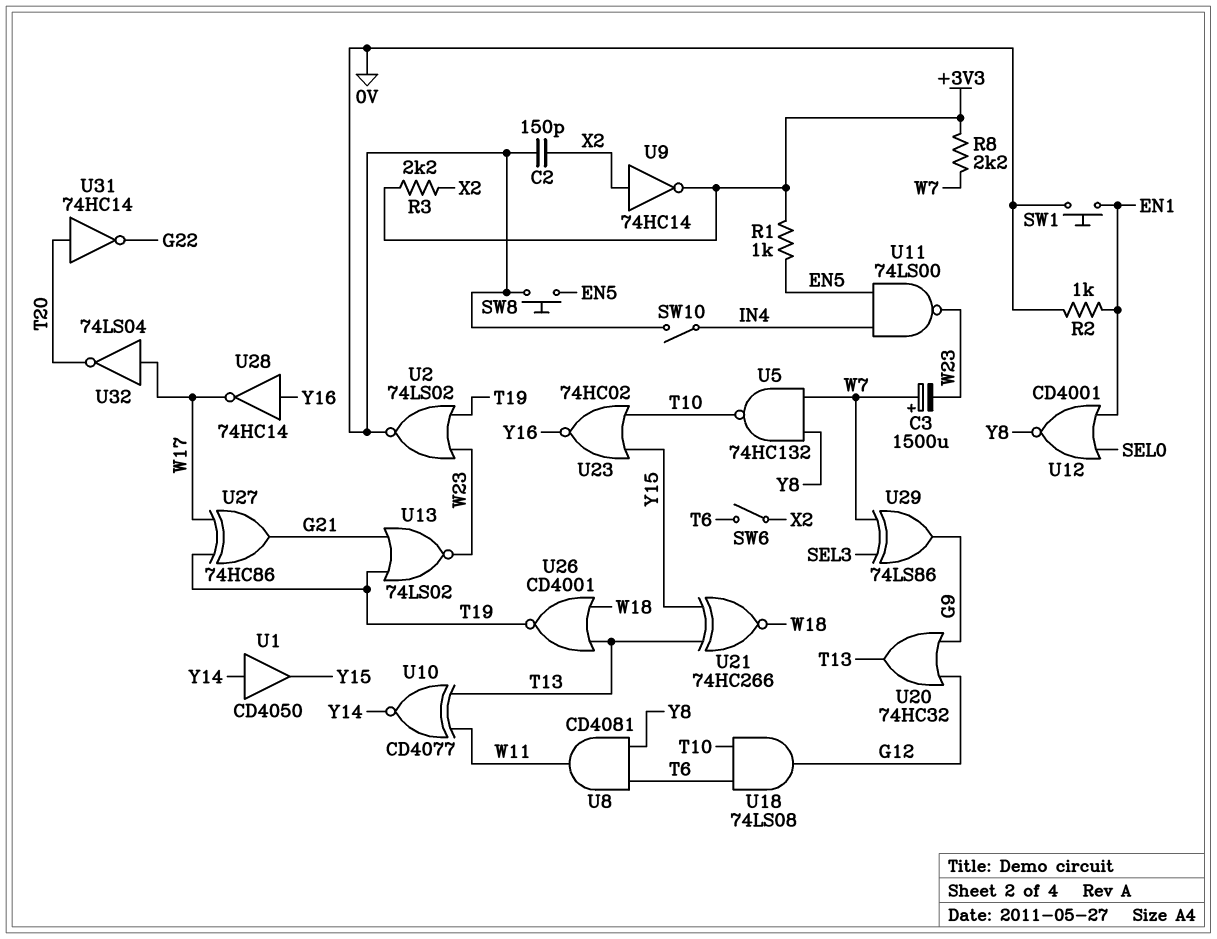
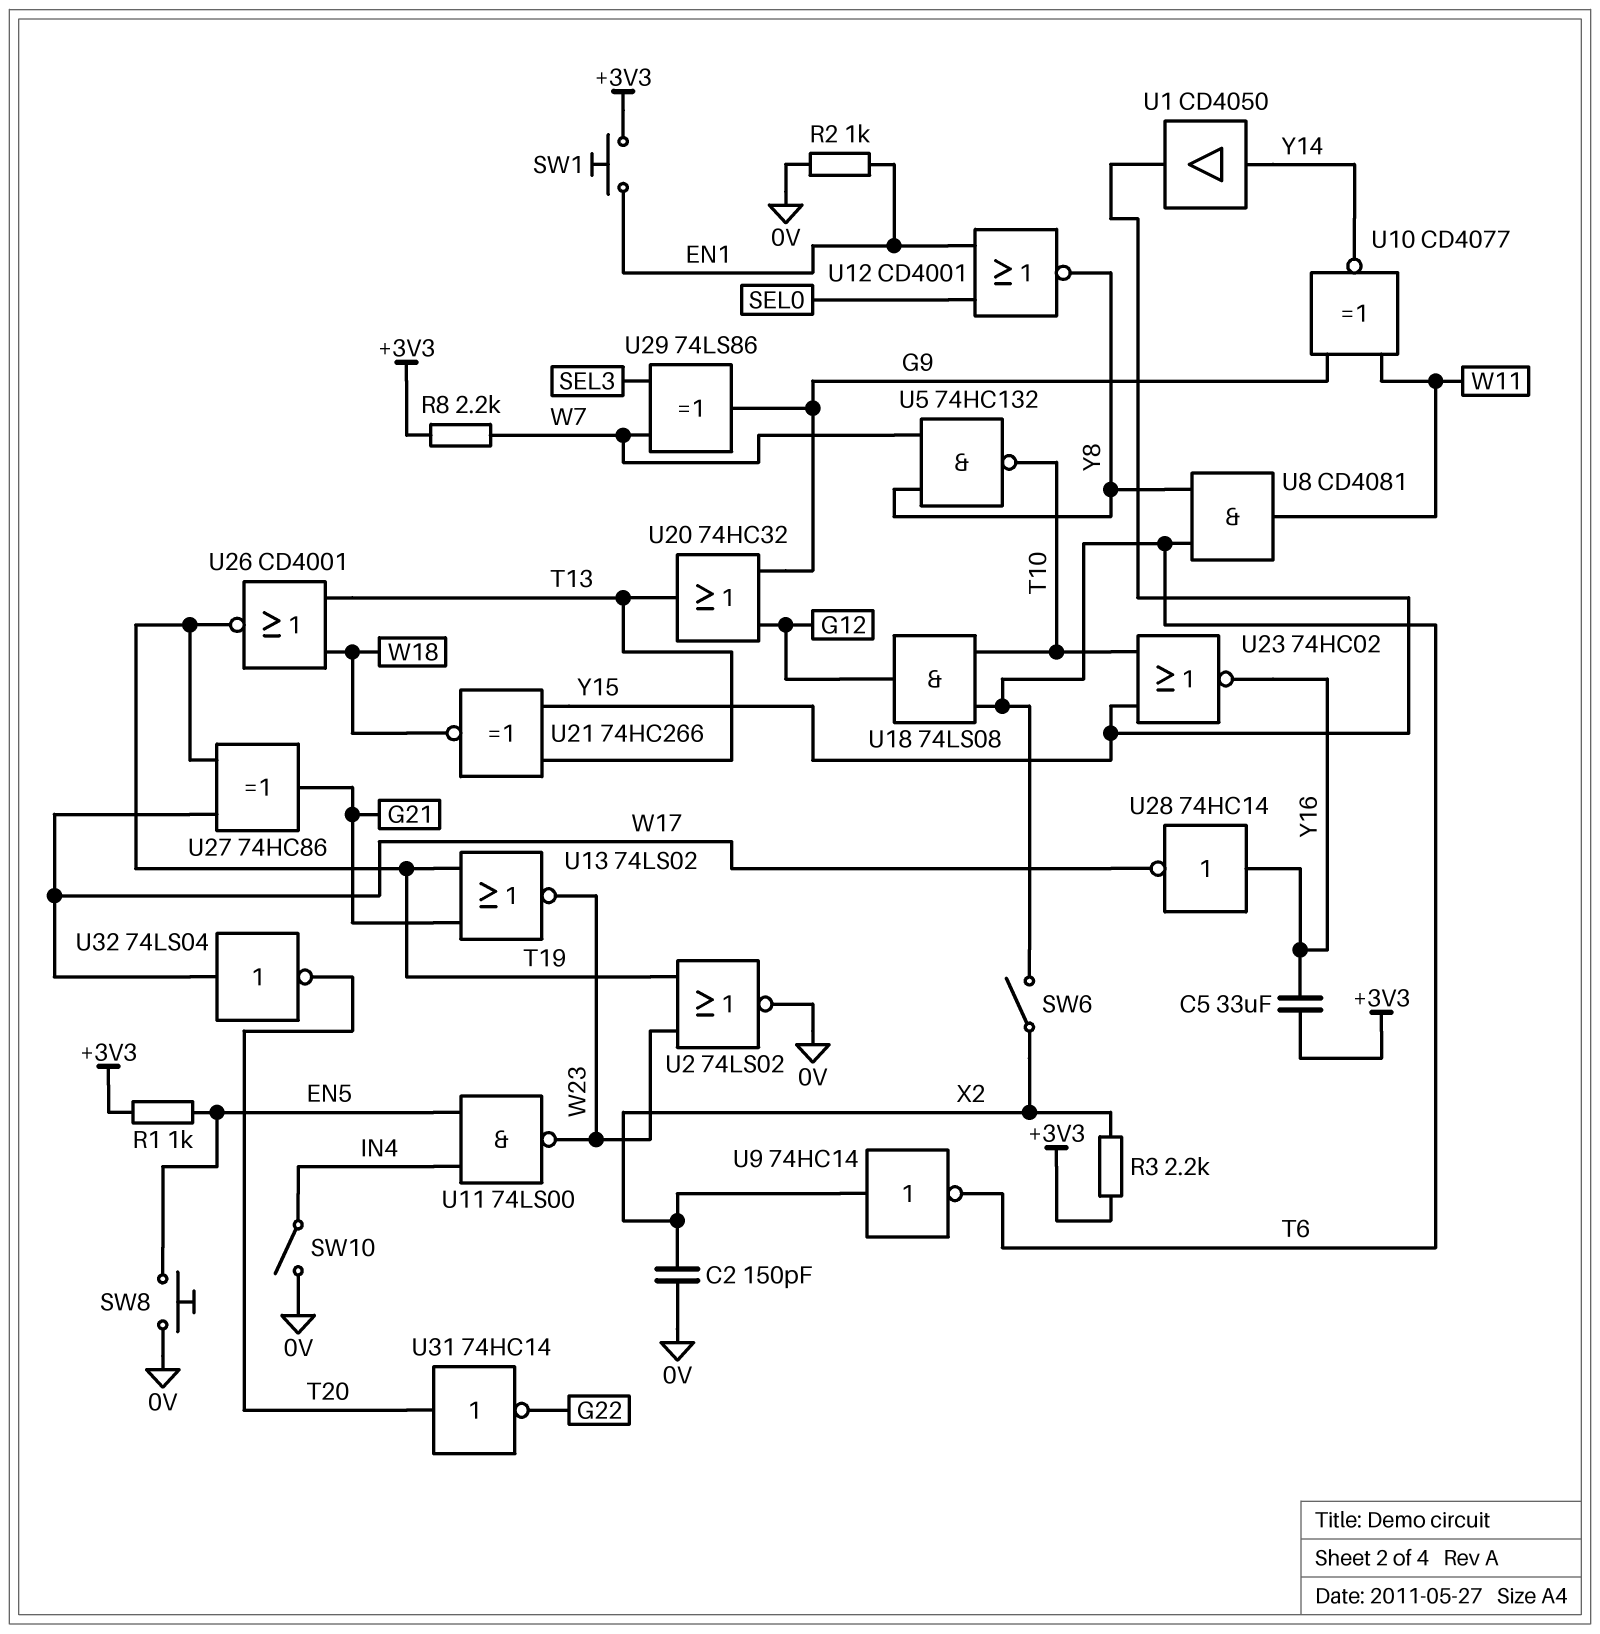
C3: 1500uF (plus W7, minus W23) -> none
C5: none -> 33uF (+3V3, Y16)
SW1: button (0V, EN1) -> button (+3V3, EN1)
U9: NOT 74HC14 (in X2, out +3V3) -> NOT 74HC14 (in X2, out T6)
U10: XNOR CD4077 (in T13, in W11, out Y14) -> XNOR CD4077 (in G9, in W11, out Y14)

